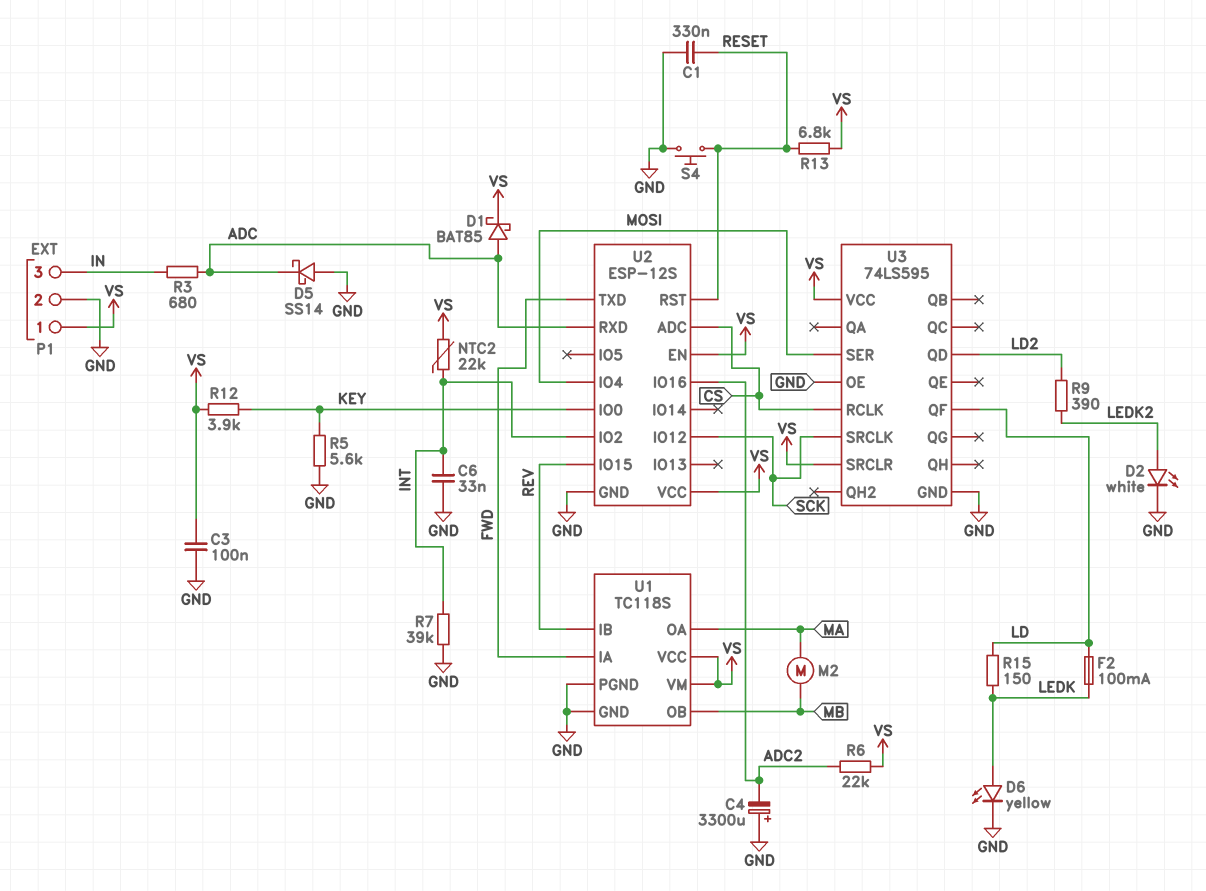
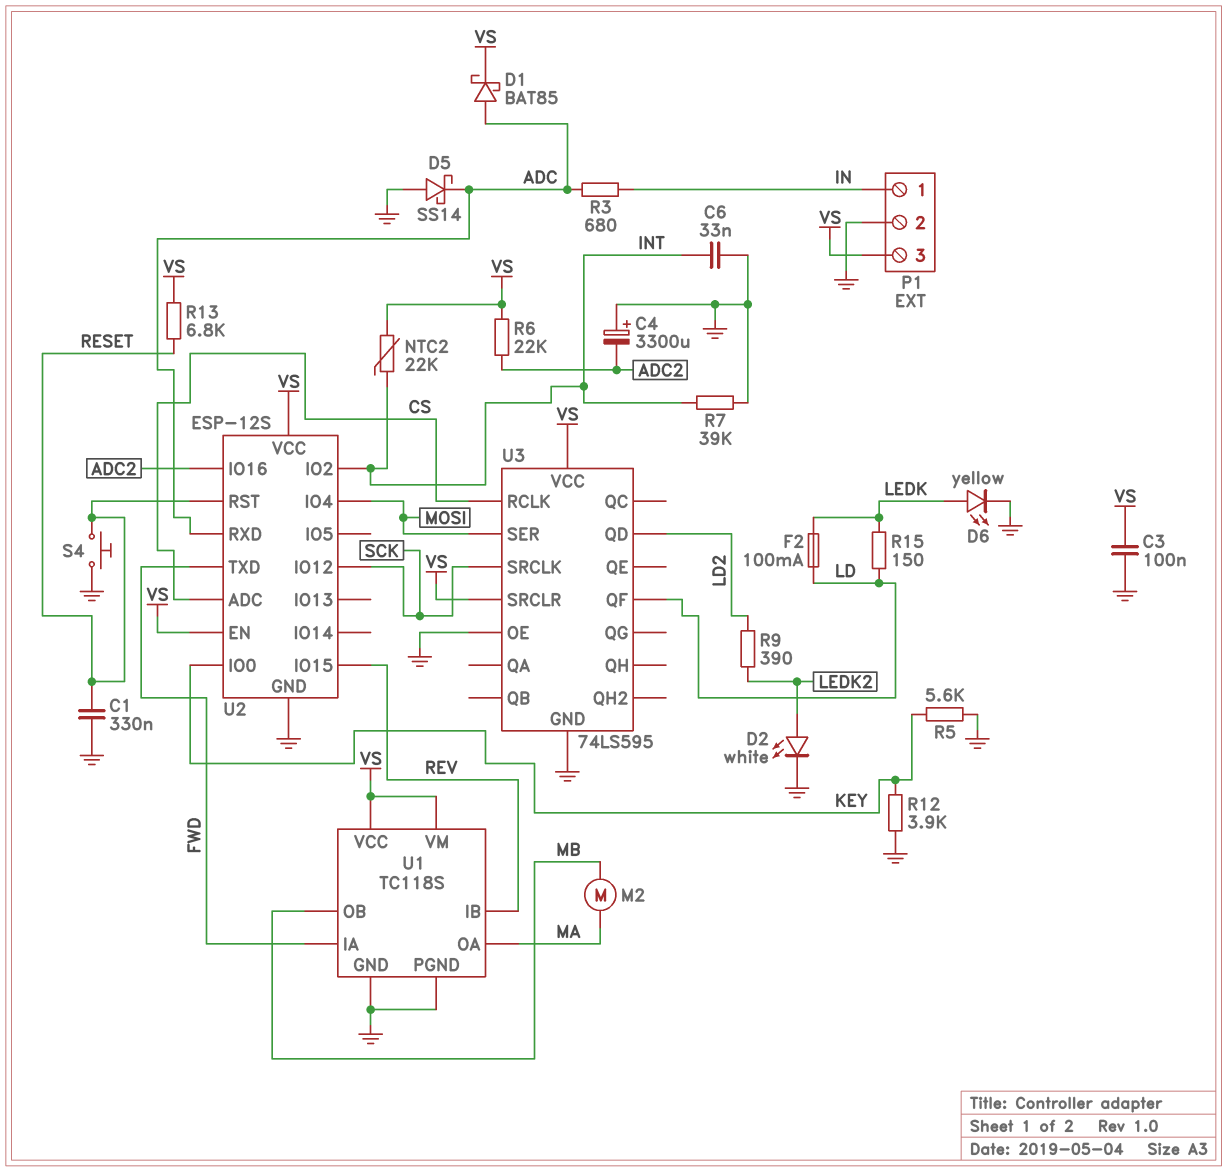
P1 pin 1: VS -> IN
P1 pin 3: IN -> VS
R12: 3.9k (KEY, VS) -> 3.9k (GND, KEY)

